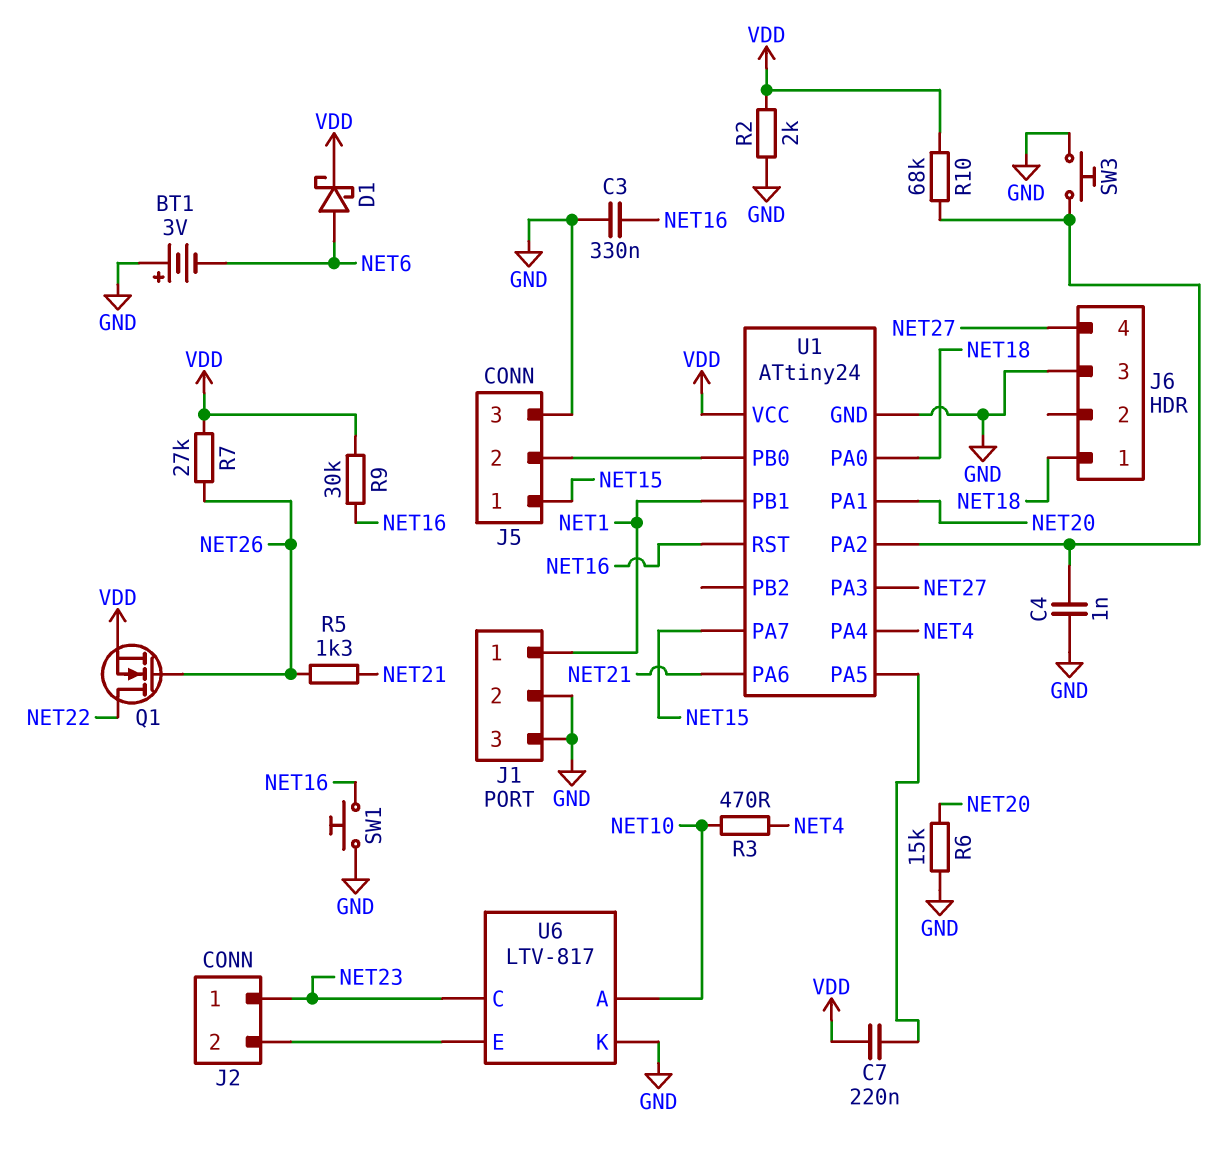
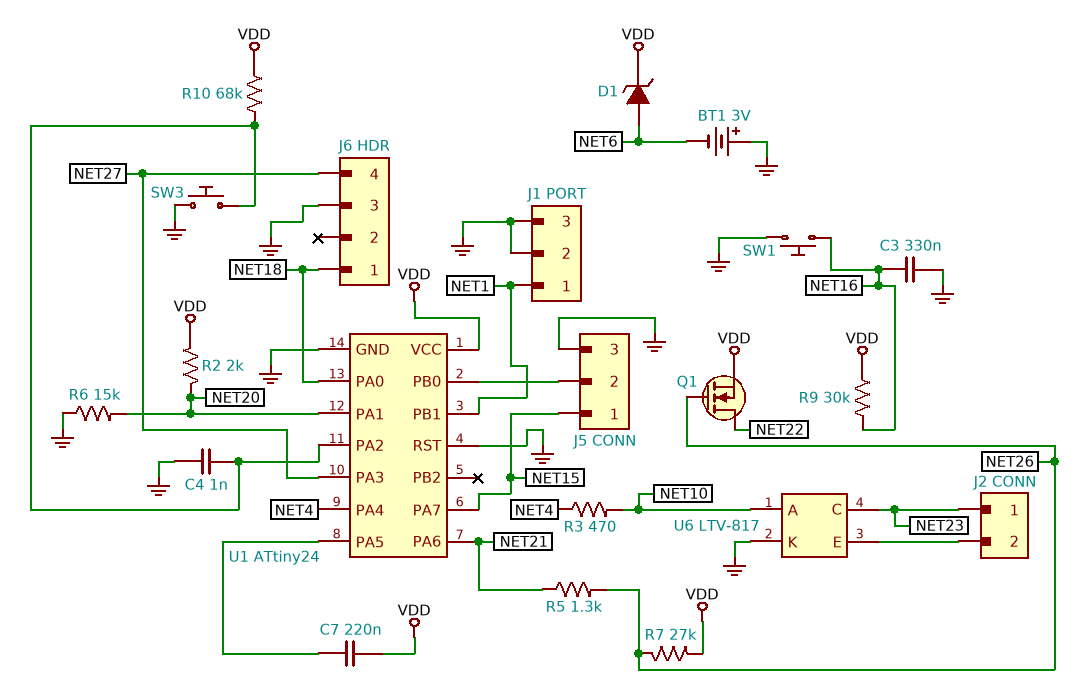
D1: schottky (A NET6, K VDD) -> zener (A NET6, K VDD)
R2: 2k (GND, VDD) -> 2k (NET20, VDD)
U1 pin RST: NET16 -> GND

